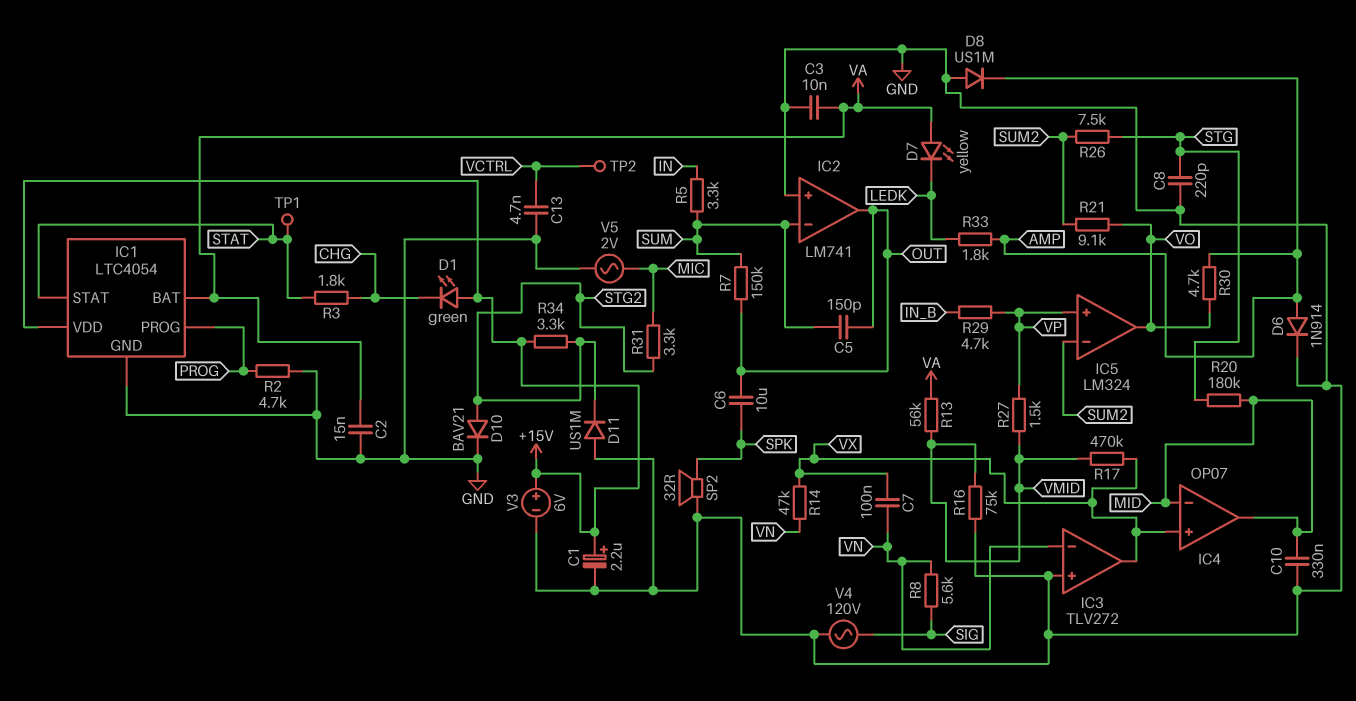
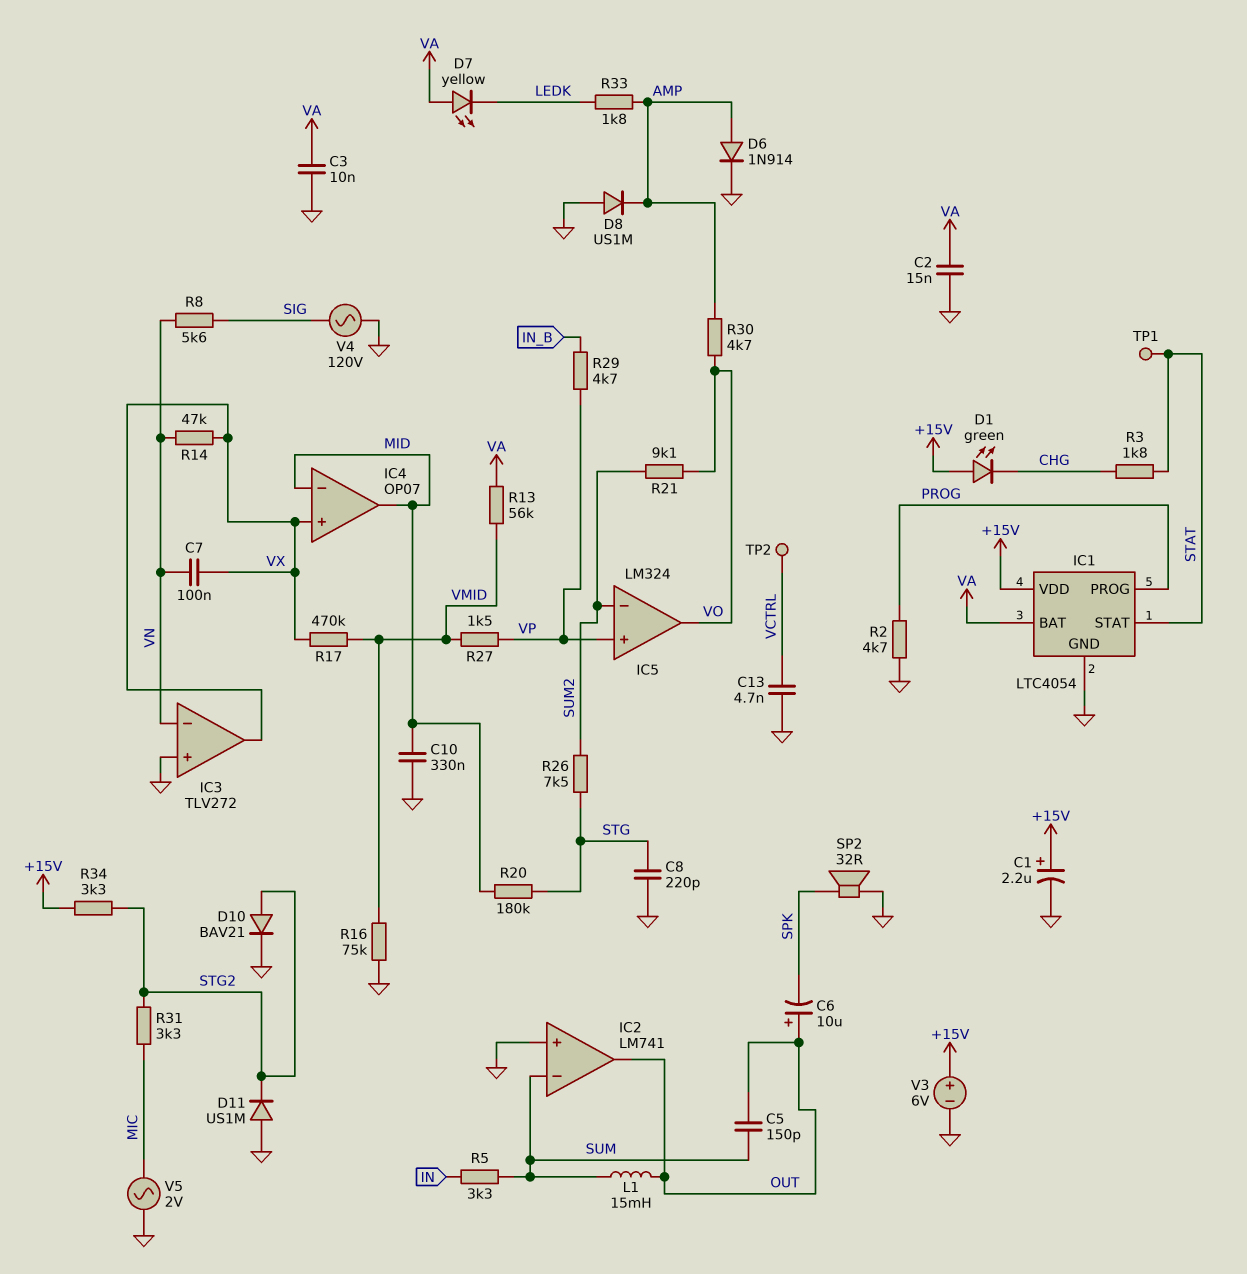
C6: 10uF (OUT, SPK) -> 10uF (plus OUT, minus SPK)
L1: none -> 15mH (OUT, SUM)
R7: 150k (OUT, SUM) -> none

